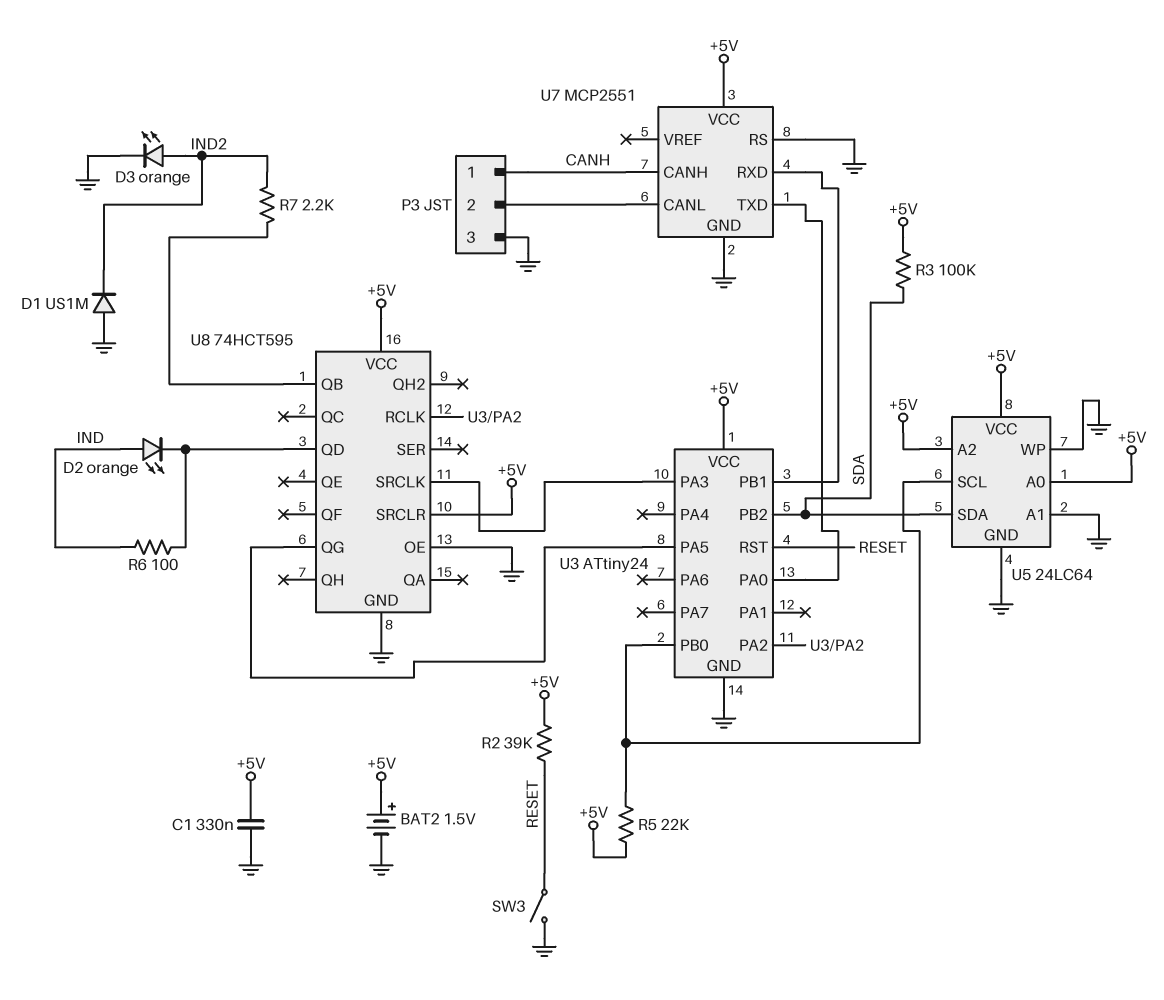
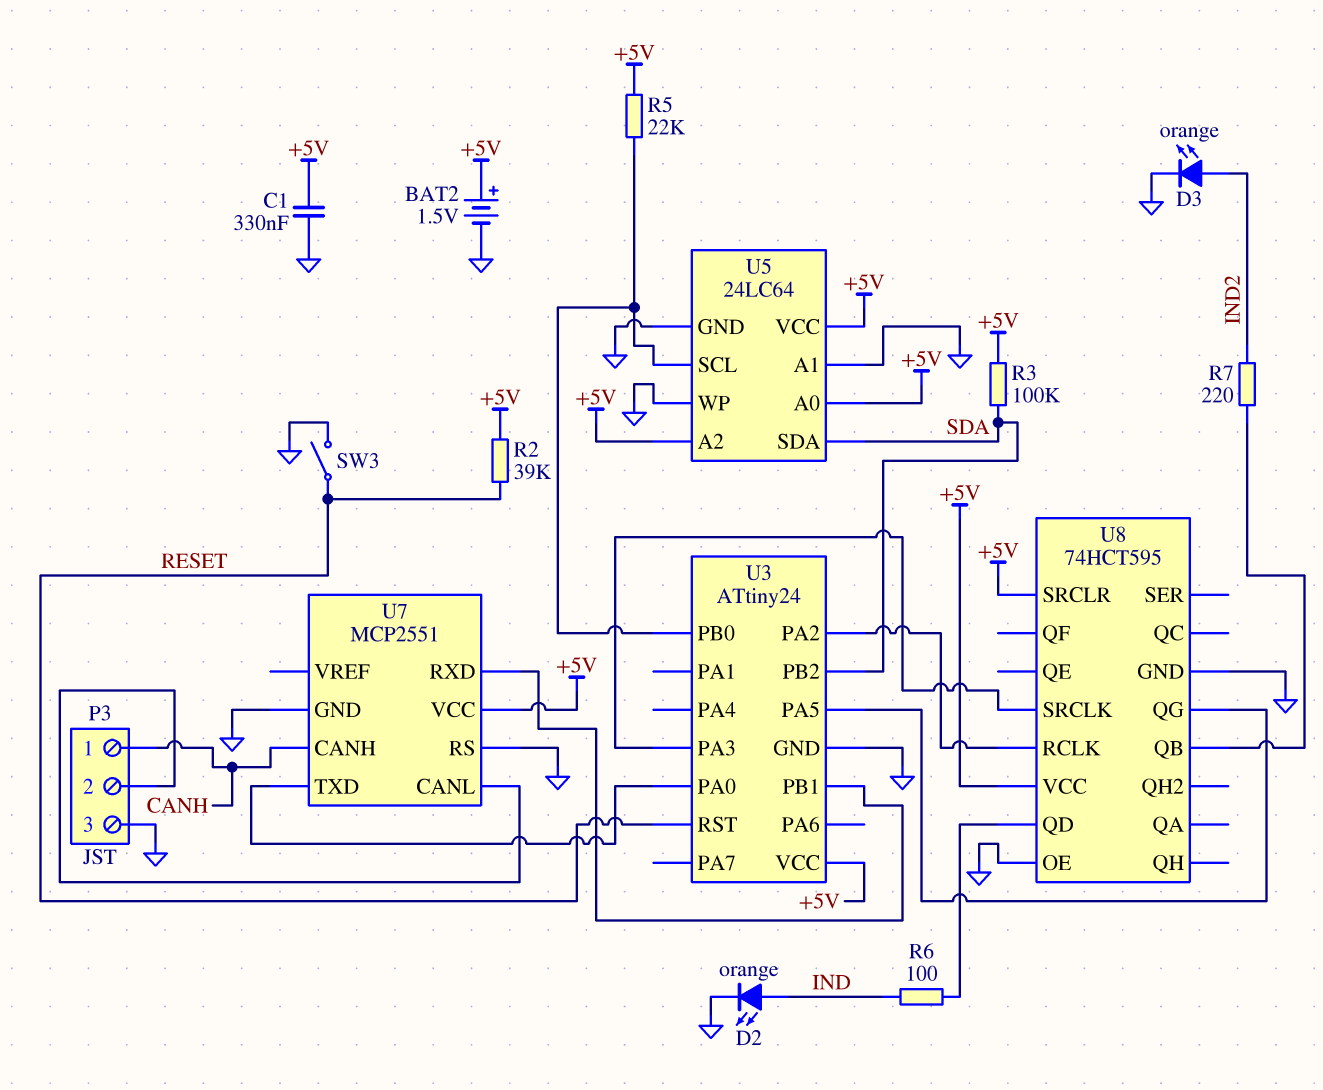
D1: diode US1M (A GND, K IND2) -> none
D2: LED orange (A IND, K U8/QD) -> LED orange (A IND, K GND)
R7: 2.2k (IND2, U8/QB) -> 220 (IND2, U8/QB)

